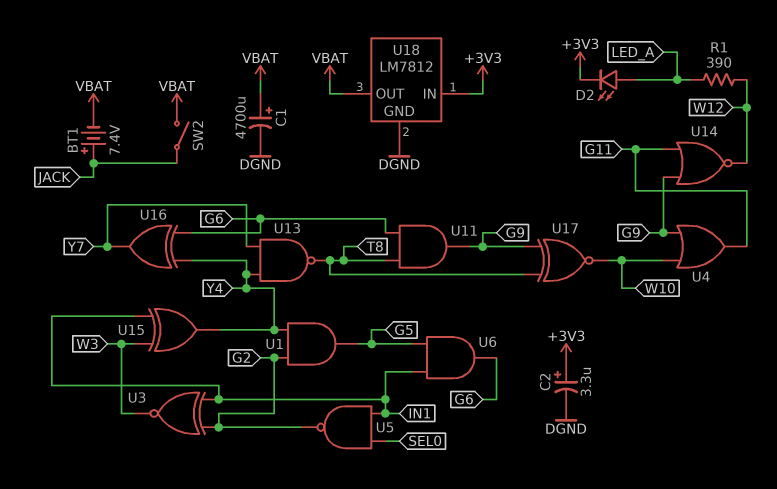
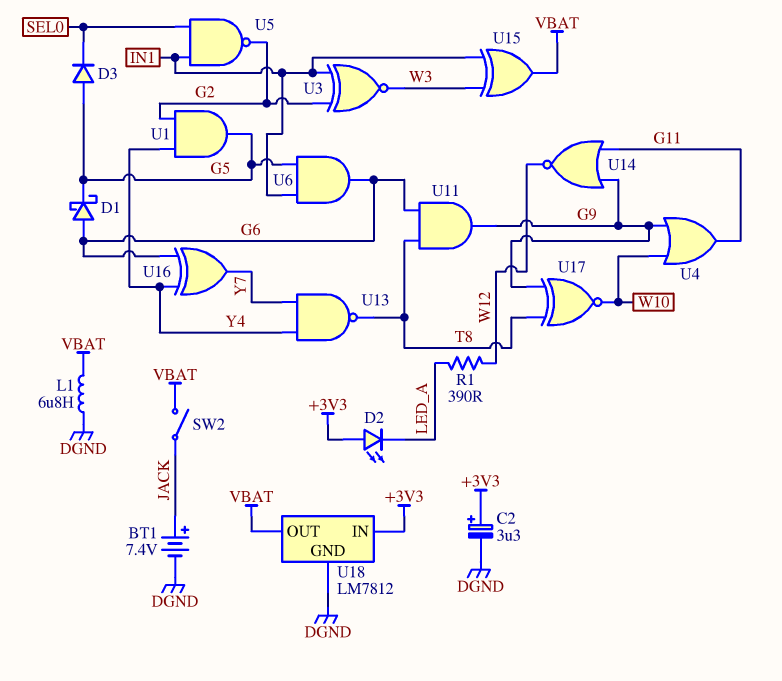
BT1: 7.4V (plus JACK, minus VBAT) -> 7.4V (plus JACK, minus DGND)
C1: 4700uF (plus VBAT, minus DGND) -> none
D1: none -> schottky (A G6, K G5)
D2: LED (A LED_A, K +3V3) -> LED (A +3V3, K LED_A)
D3: none -> diode (A G5, K SEL0)
L1: none -> 6.8uH (DGND, VBAT)
U15: XOR (in IN1, in W3, out Y4) -> XOR (in IN1, in W3, out VBAT)

